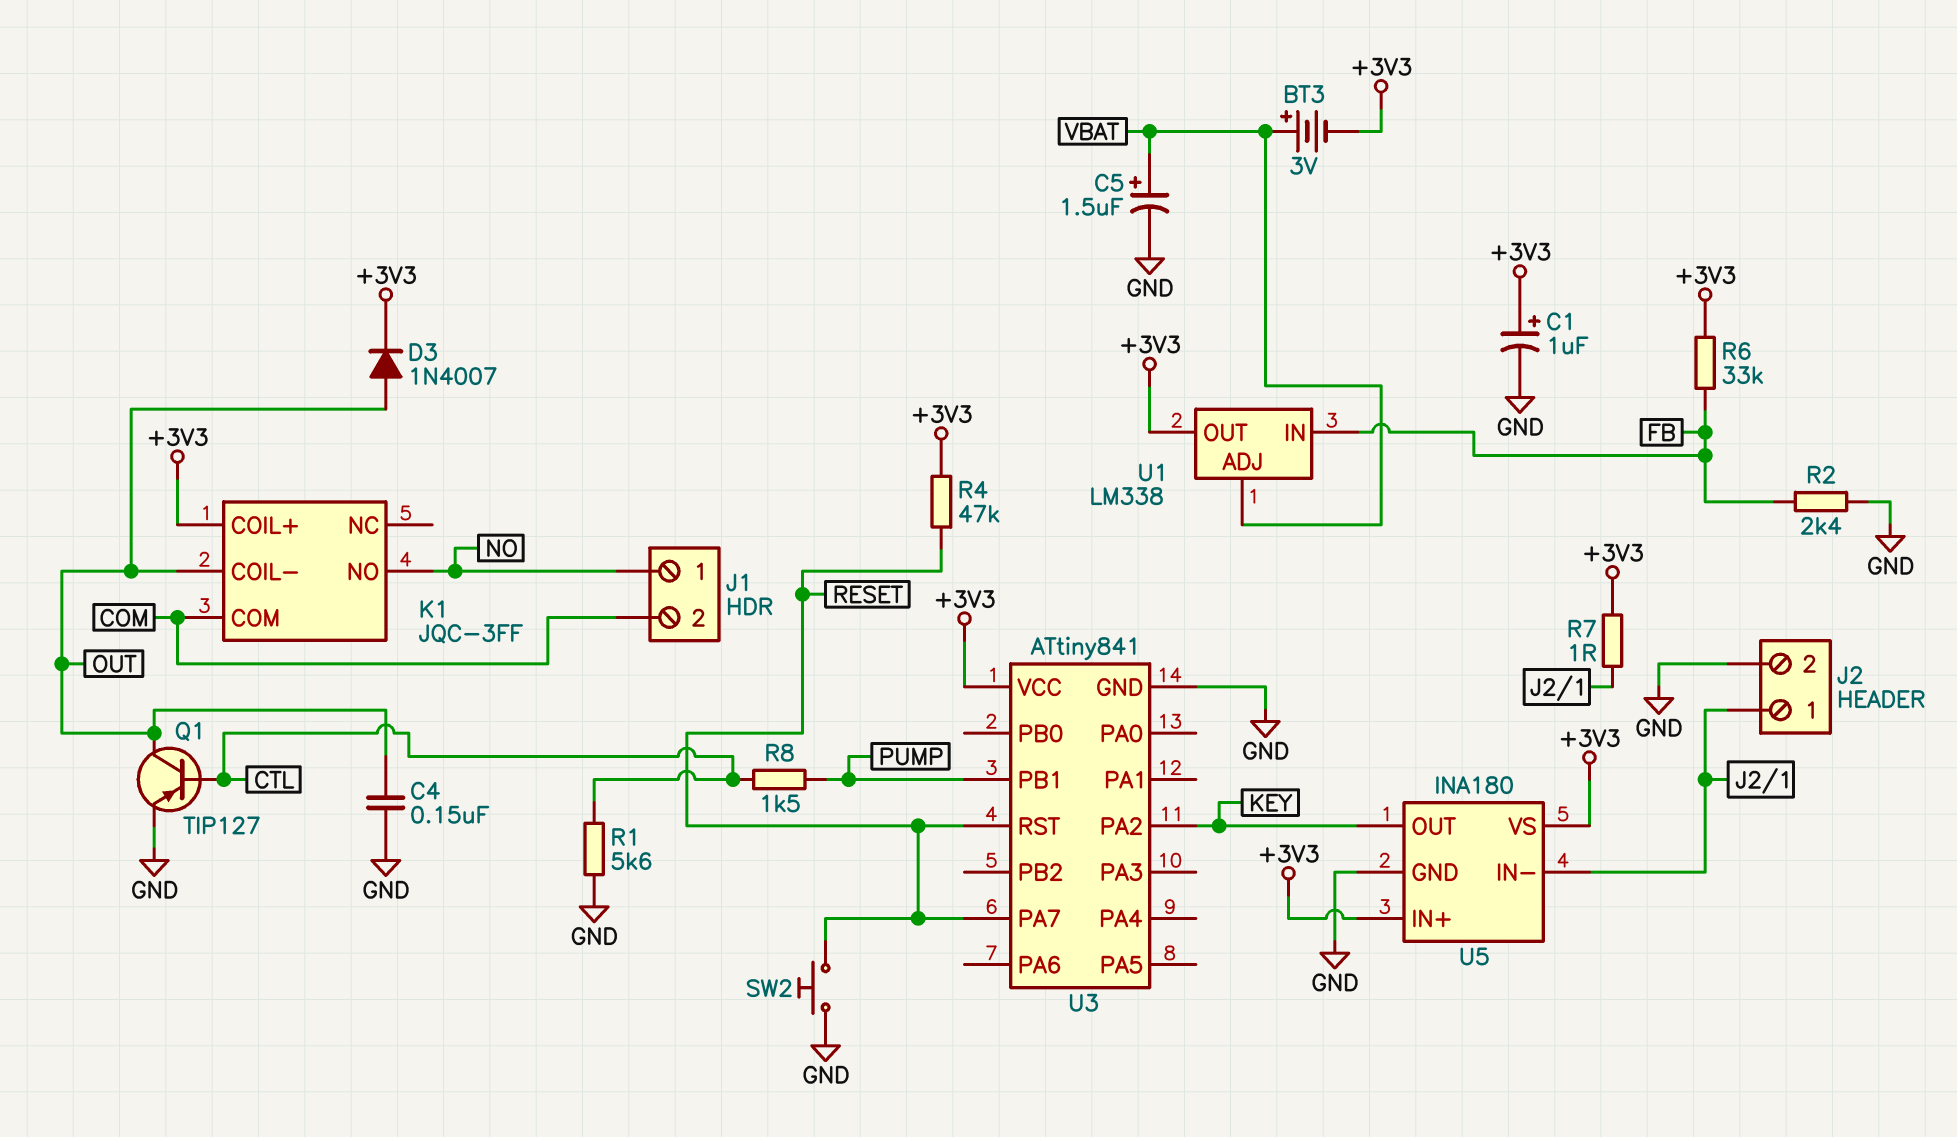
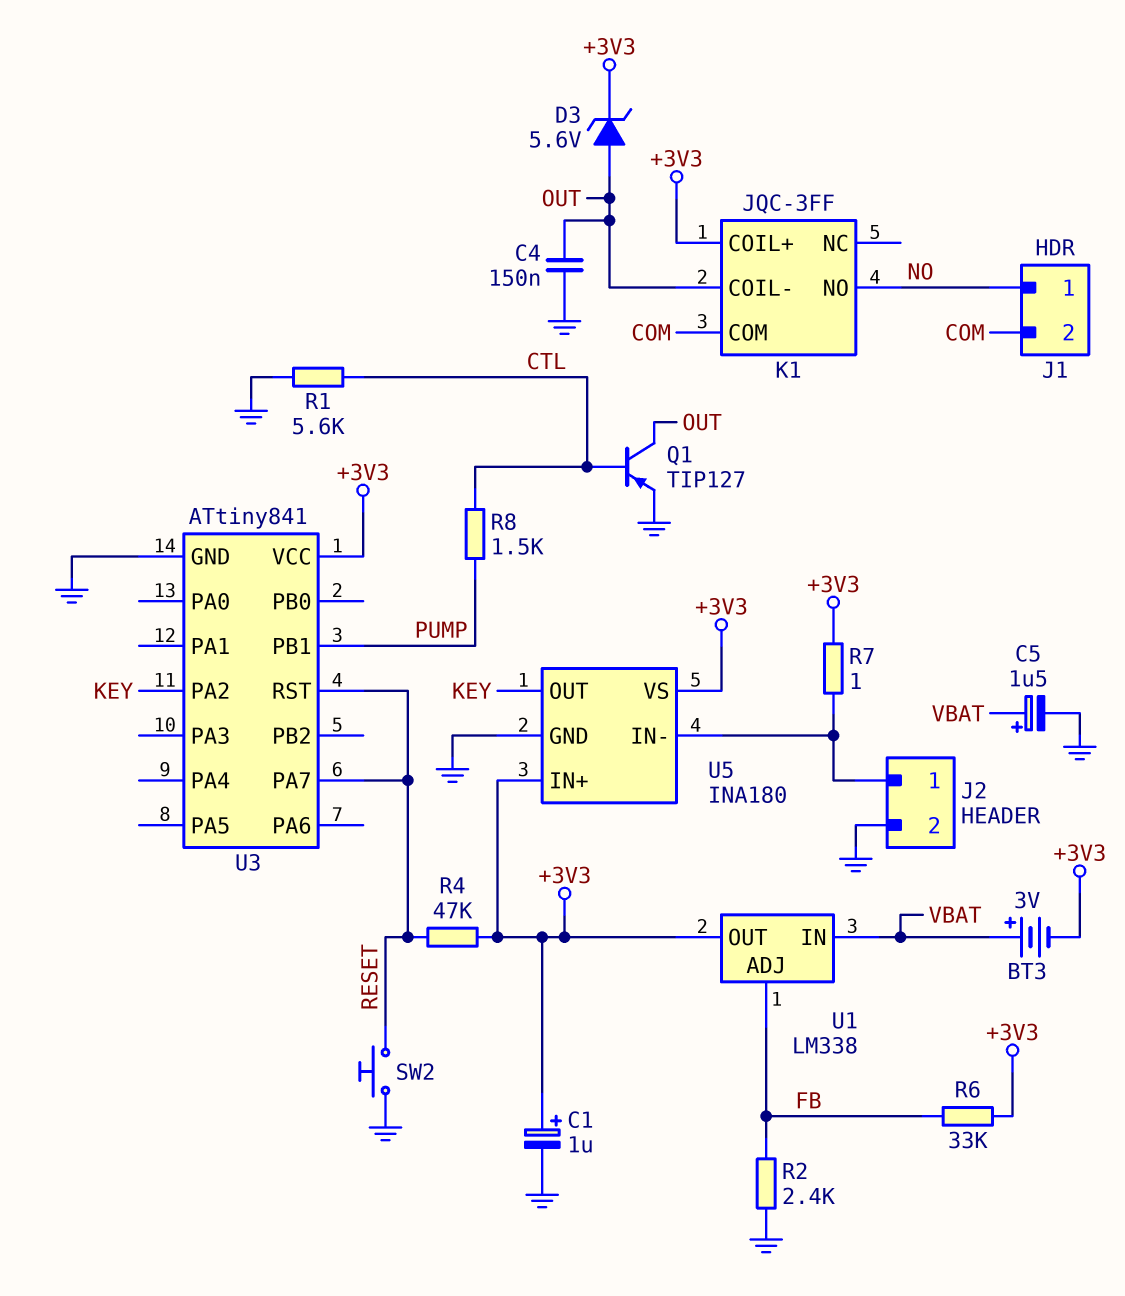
D3: diode 1N4007 (A OUT, K +3V3) -> zener 5.6V (A OUT, K +3V3)
U1 pin ADJ: VBAT -> FB
U1 pin IN: FB -> VBAT

